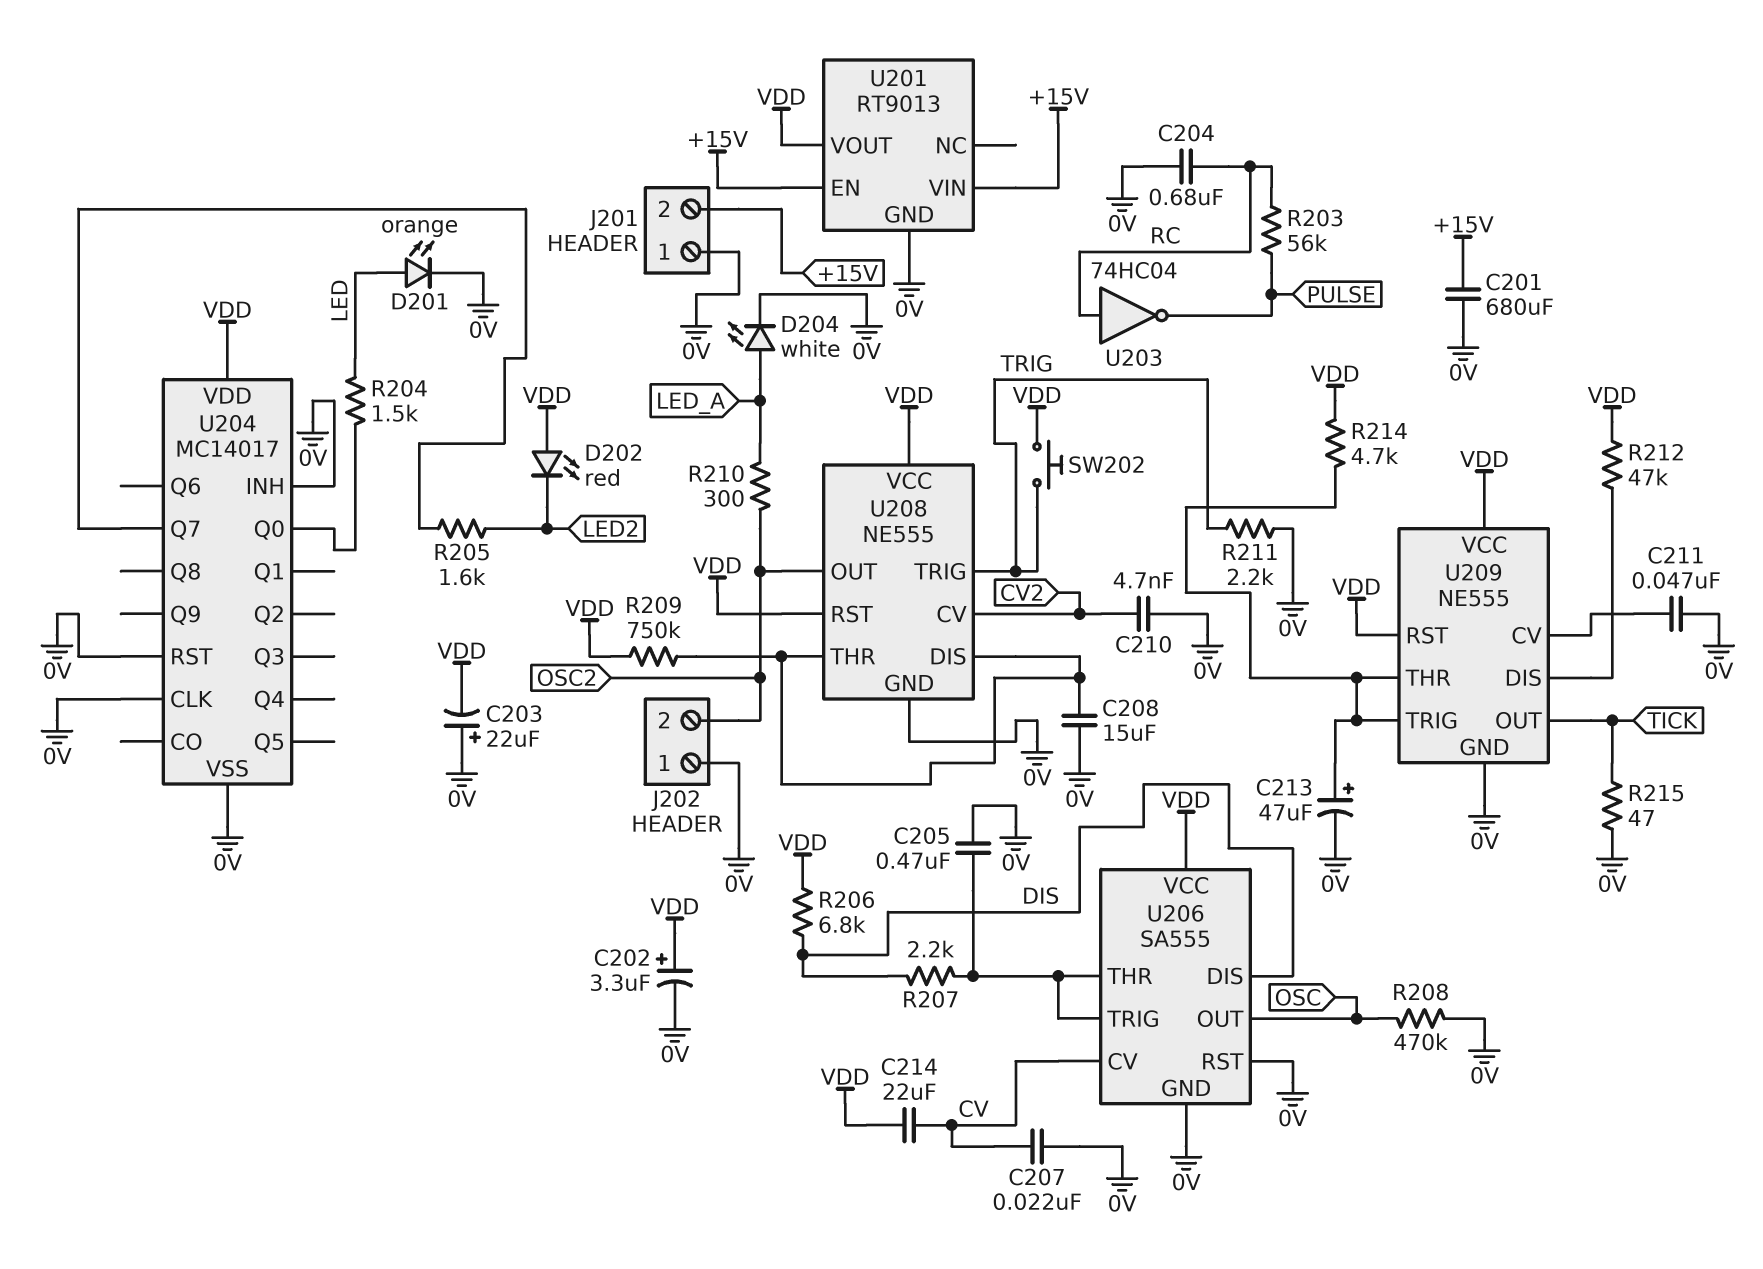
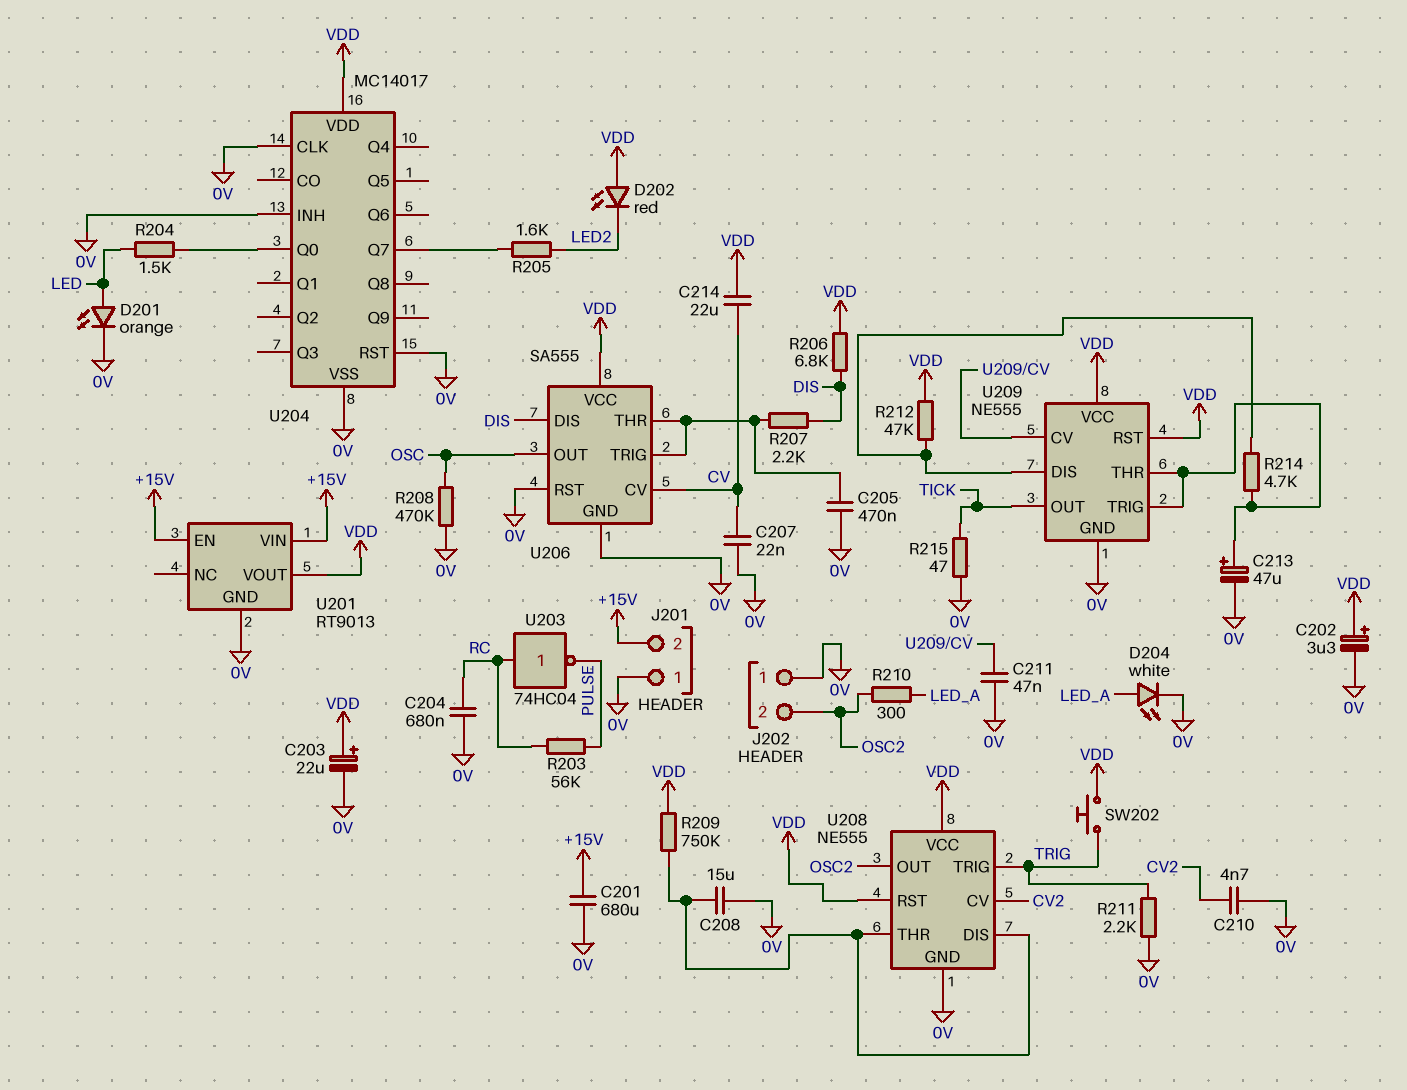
C203: 22uF (plus 0V, minus VDD) -> 22uF (plus VDD, minus 0V)
R214: 4.7k (U209/THR, VDD) -> 4.7k (U209/DIS, U209/THR)

